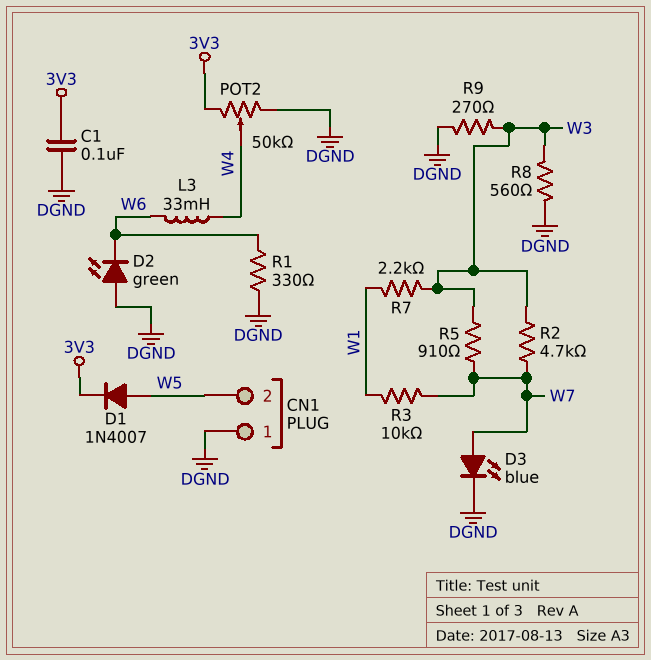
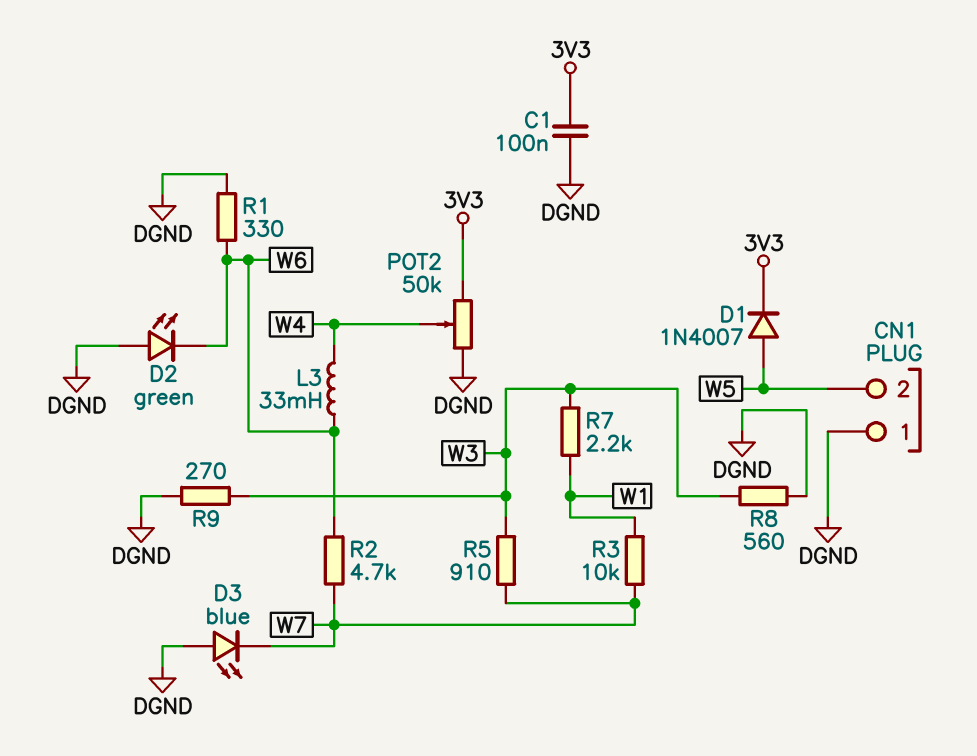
D3: LED blue (A W7, K DGND) -> LED blue (A DGND, K W7)
R2: 4.7k (W3, W7) -> 4.7k (W6, W7)

